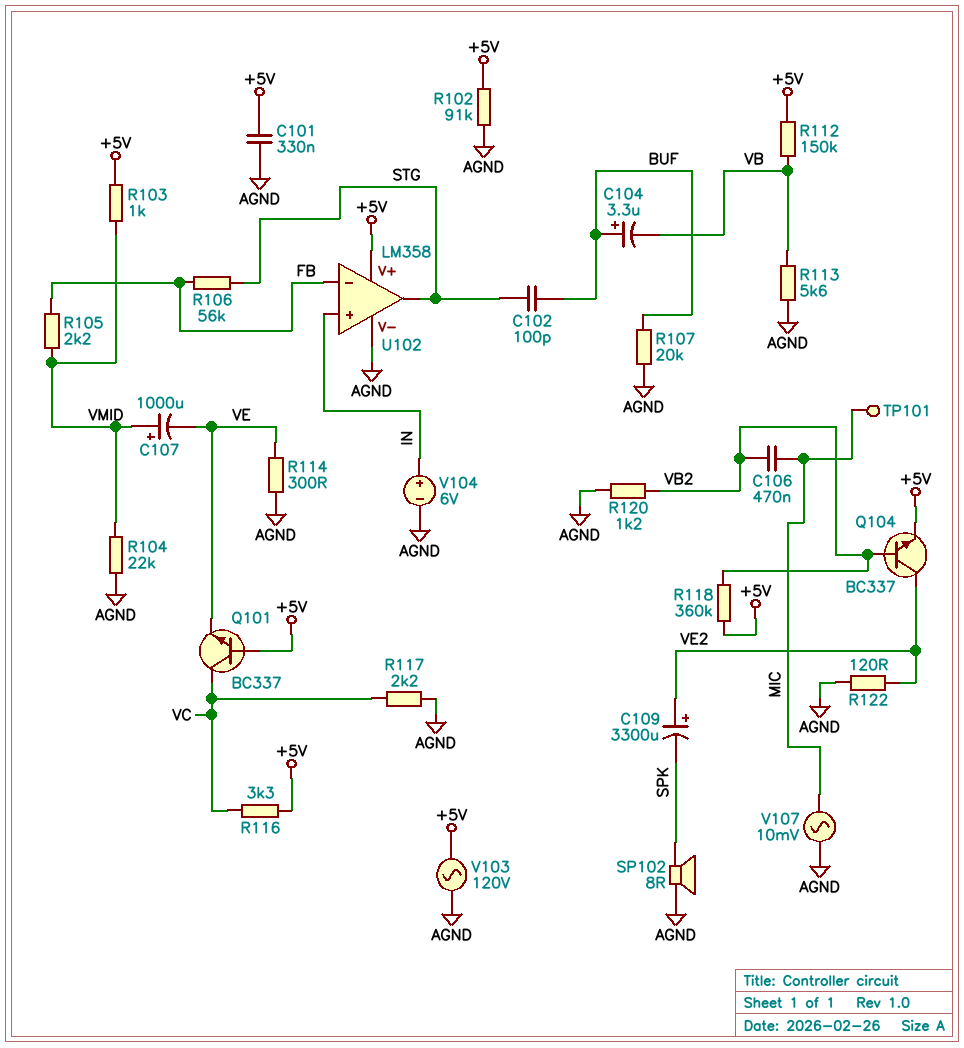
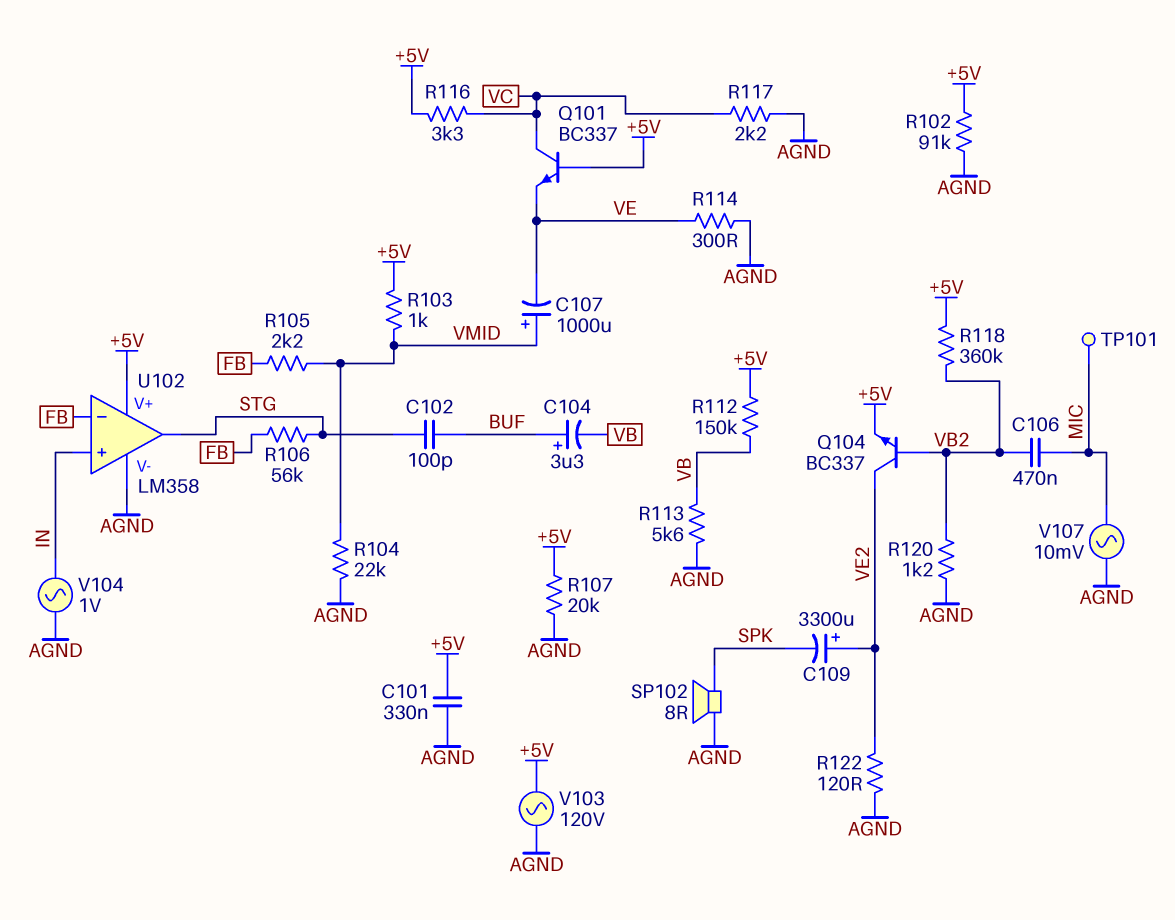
R107: 20k (AGND, BUF) -> 20k (+5V, AGND)
V104: 6V (plus IN, minus AGND) -> AC 1V (AGND, IN)

